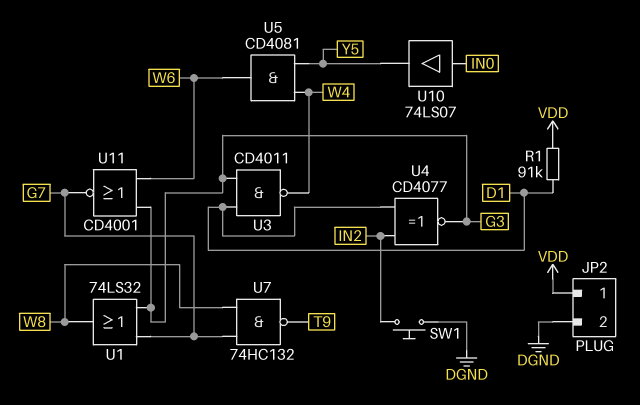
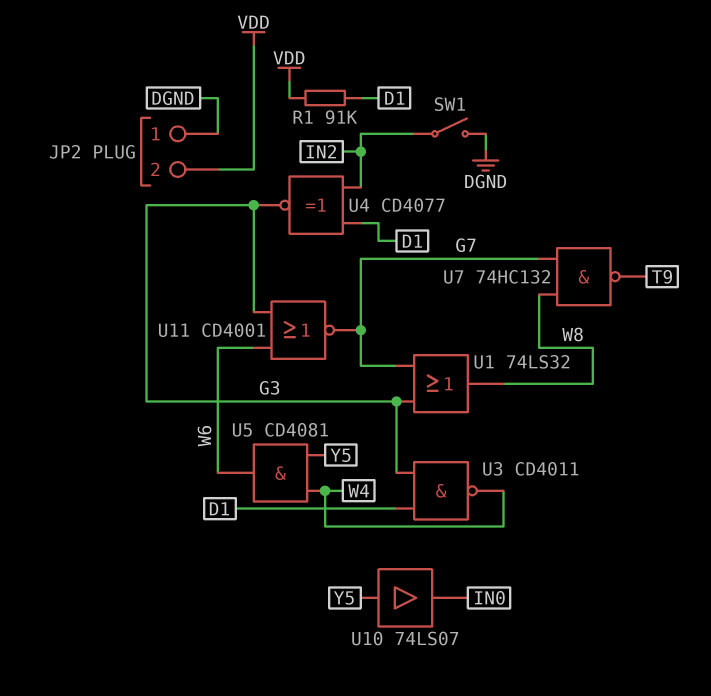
JP2 pin 1: VDD -> DGND
JP2 pin 2: DGND -> VDD
SW1: button (DGND, IN2) -> switch (DGND, IN2)
U10: buffer 74LS07 (in IN0, out Y5) -> buffer 74LS07 (in Y5, out IN0)

